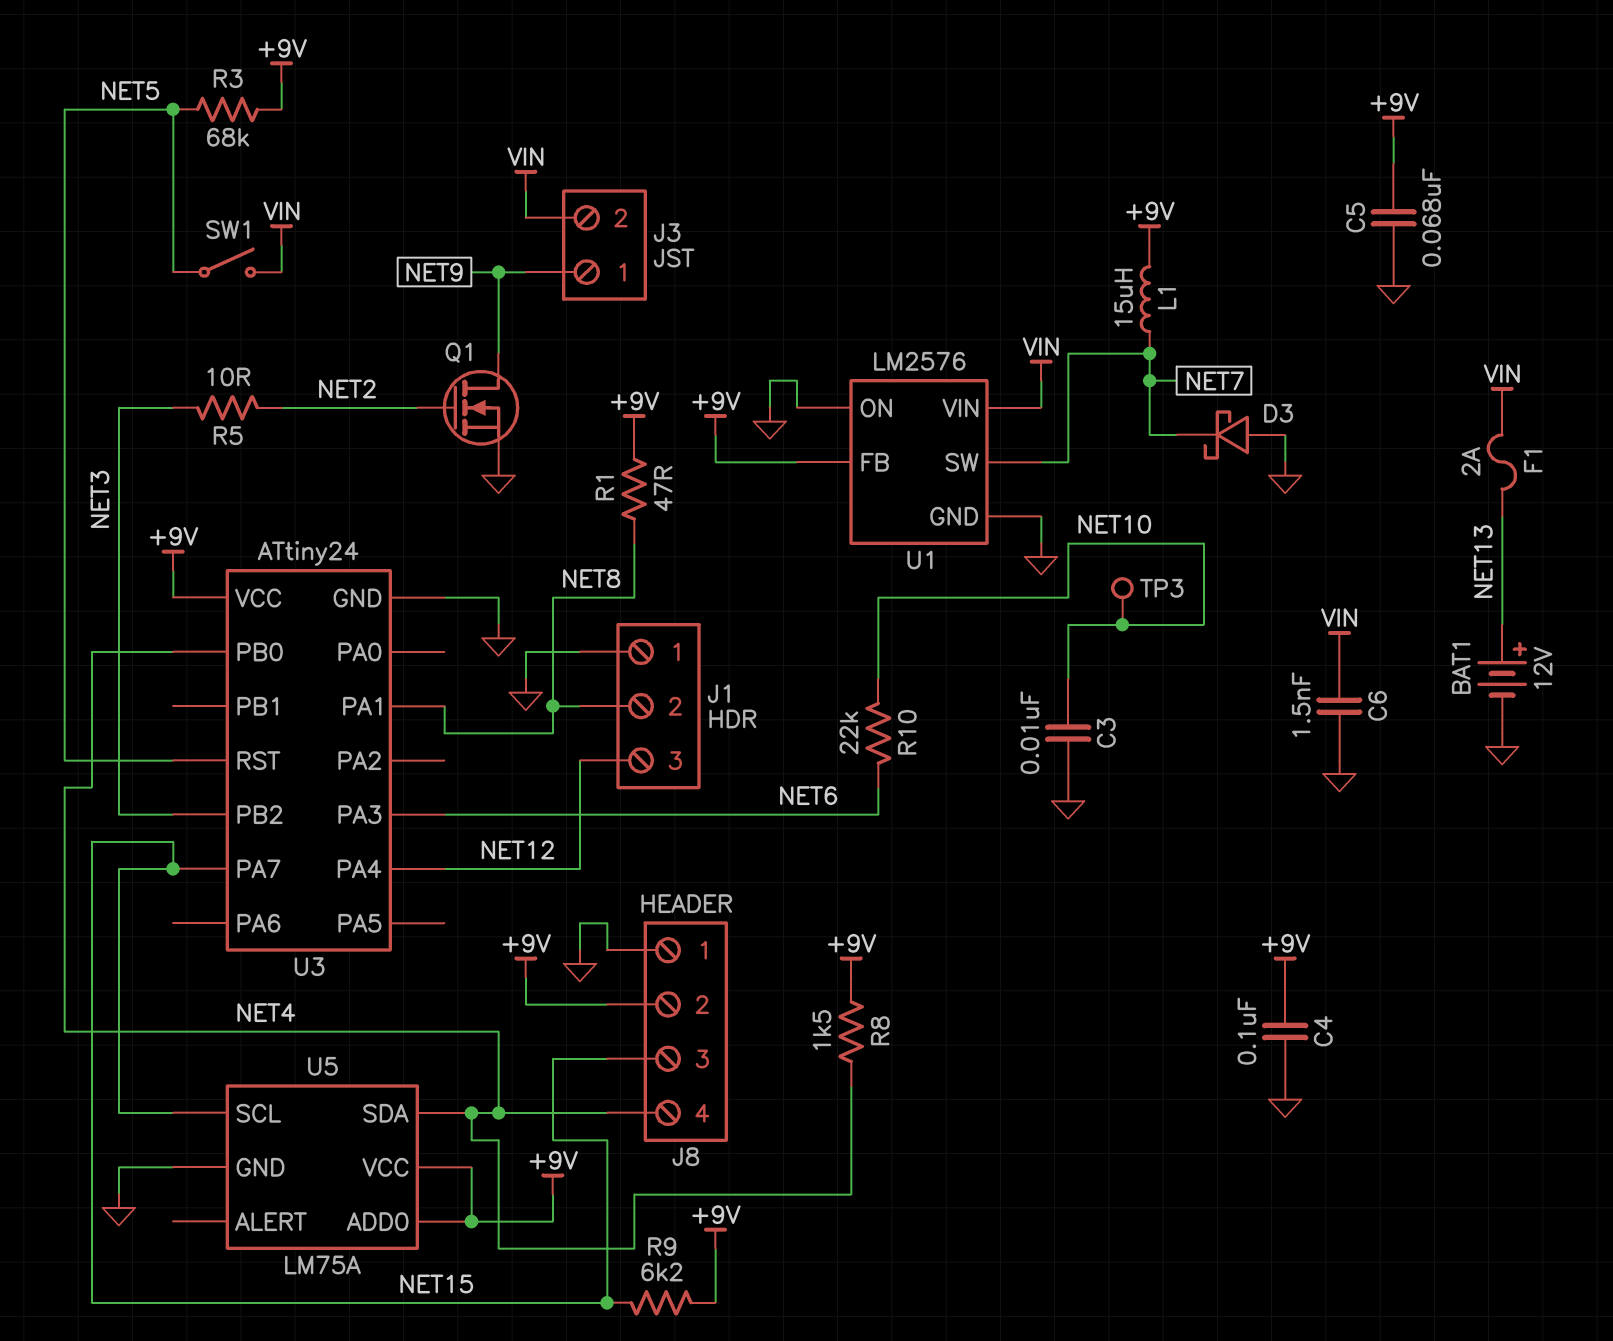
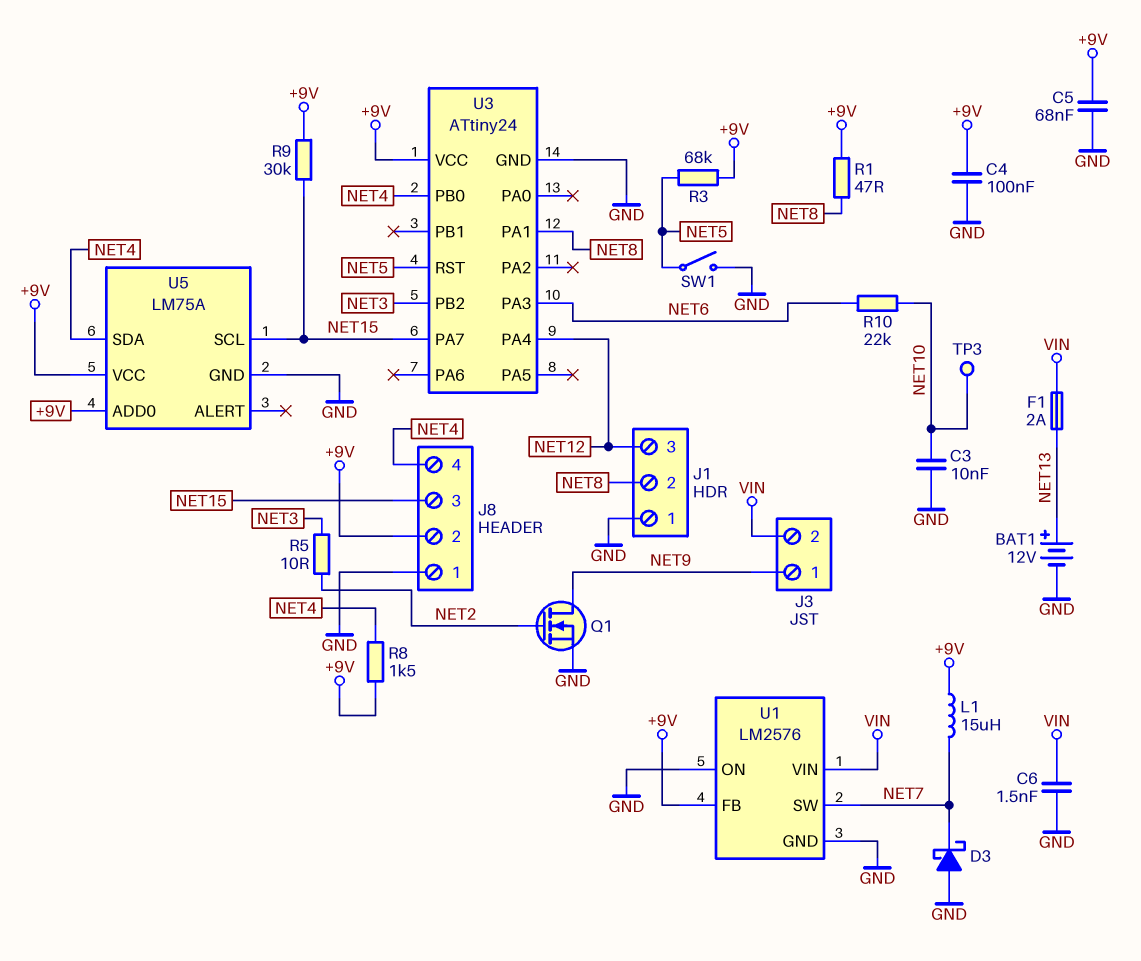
R9: 6.2k (+9V, NET15) -> 30k (+9V, NET15)
SW1: switch (NET5, VIN) -> switch (GND, NET5)

